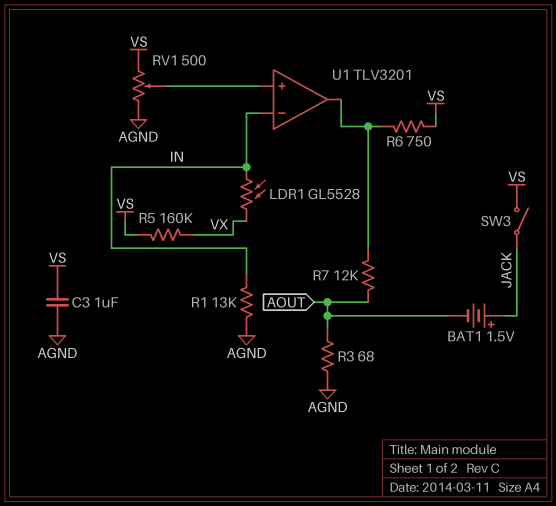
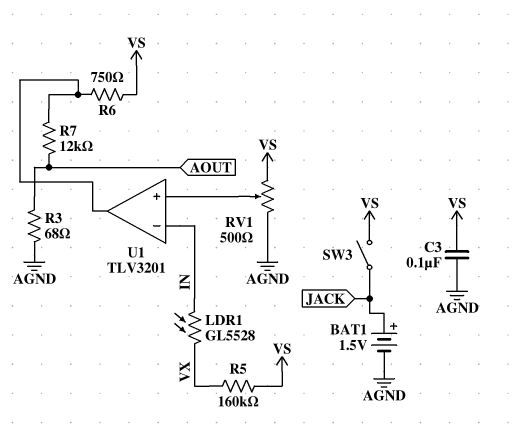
BAT1: 1.5V (plus JACK, minus AOUT) -> 1.5V (plus JACK, minus AGND)
C3: 1uF (AGND, VS) -> 100nF (AGND, VS)
R1: 13k (AGND, IN) -> none

